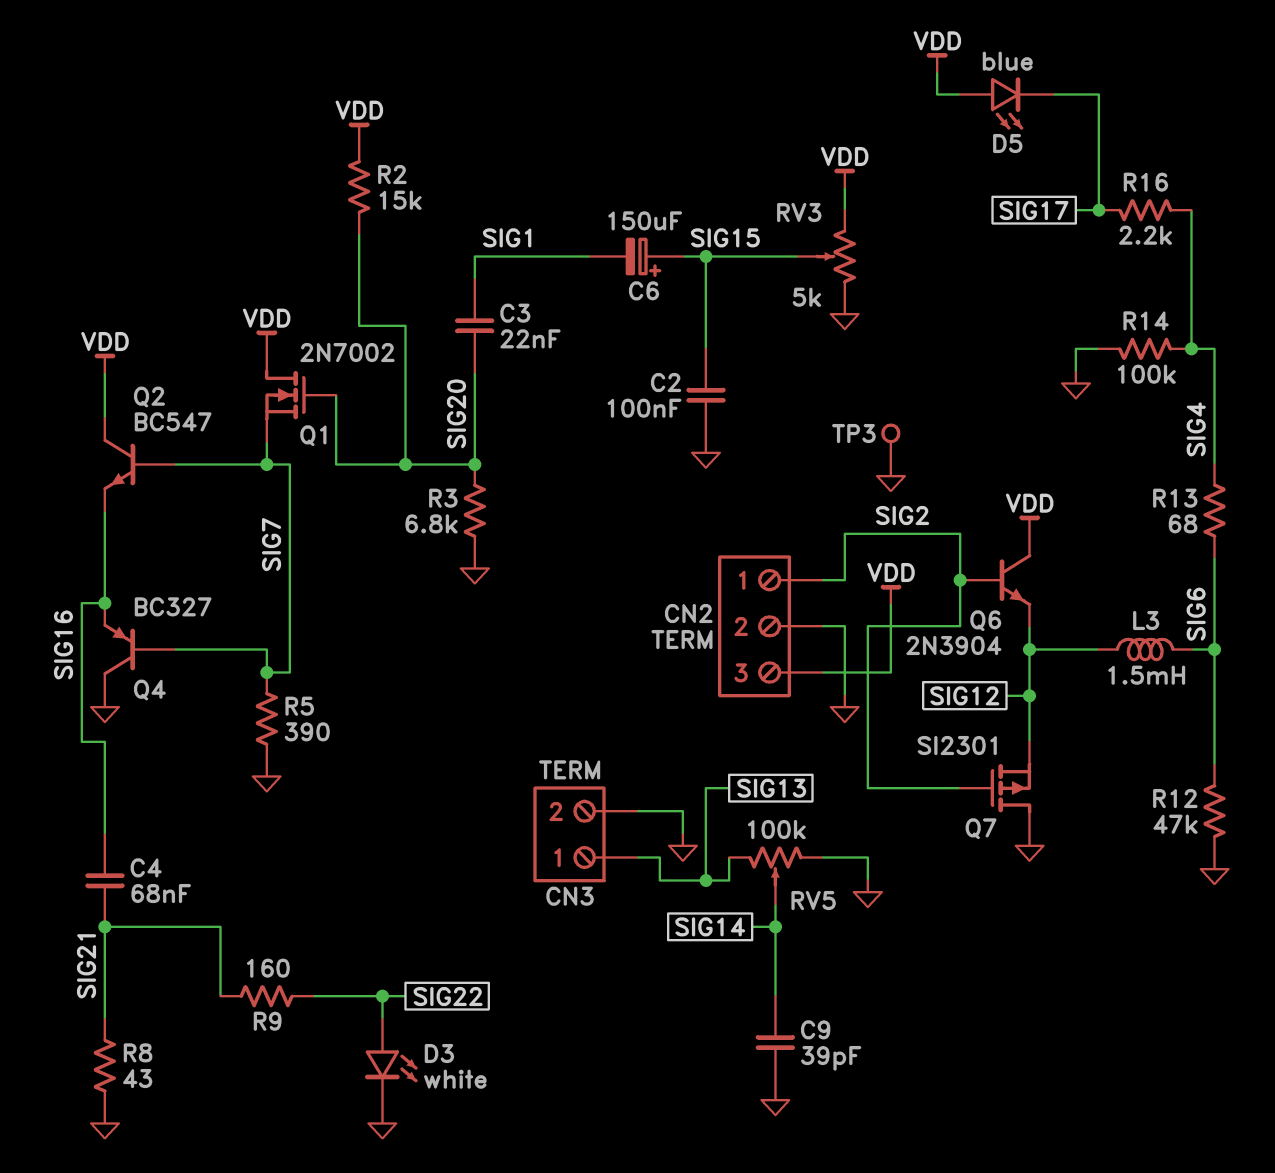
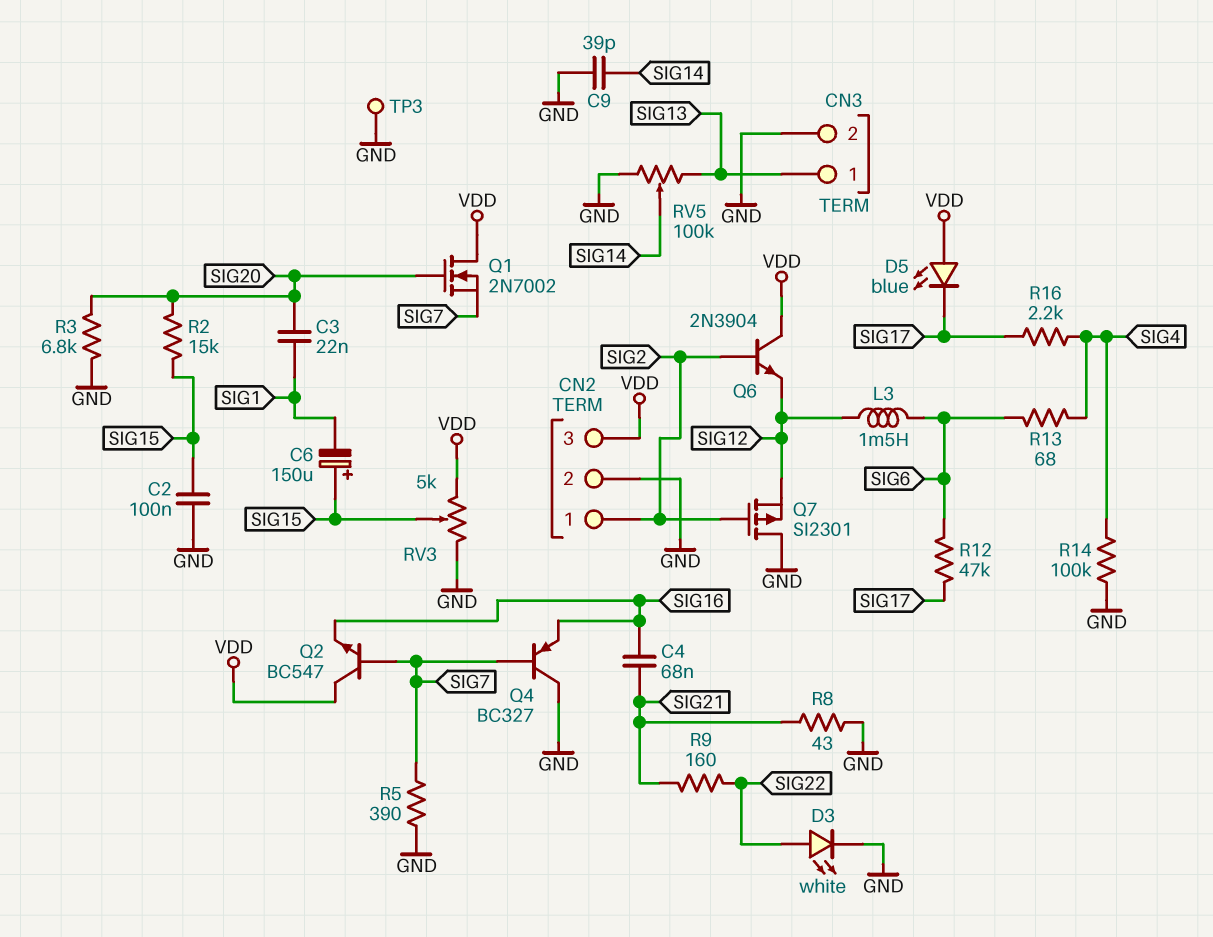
R2: 15k (SIG20, VDD) -> 15k (SIG15, SIG20)
R12: 47k (GND, SIG6) -> 47k (SIG6, SIG17)

